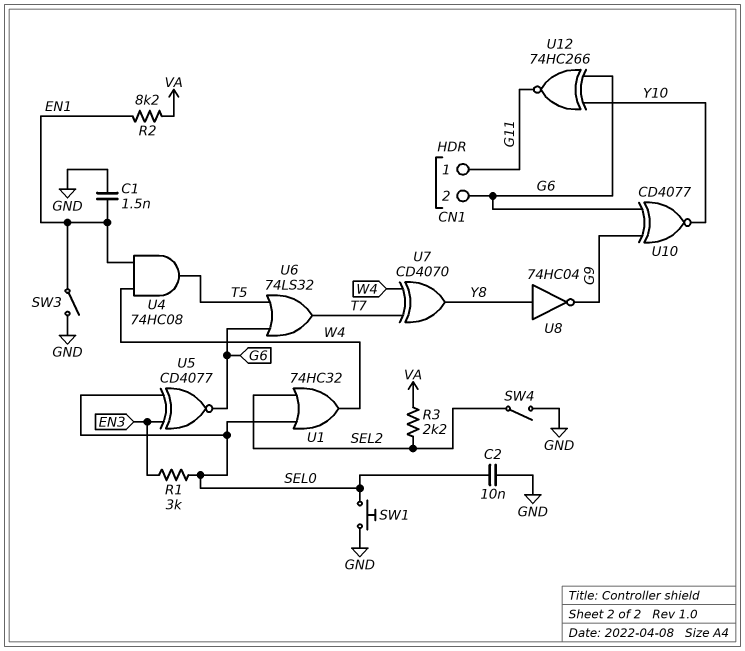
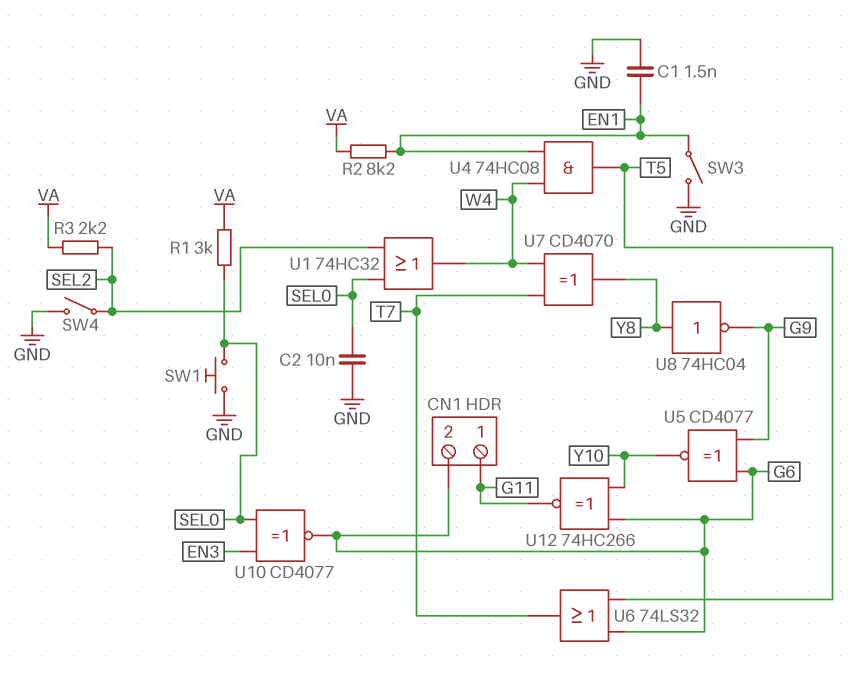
R1: 3k (EN3, SEL0) -> 3k (SEL0, VA)
U5: XNOR CD4077 (in EN3, in SEL0, out G6) -> XNOR CD4077 (in G6, in G9, out Y10)
U10: XNOR CD4077 (in G6, in G9, out Y10) -> XNOR CD4077 (in EN3, in SEL0, out G6)

